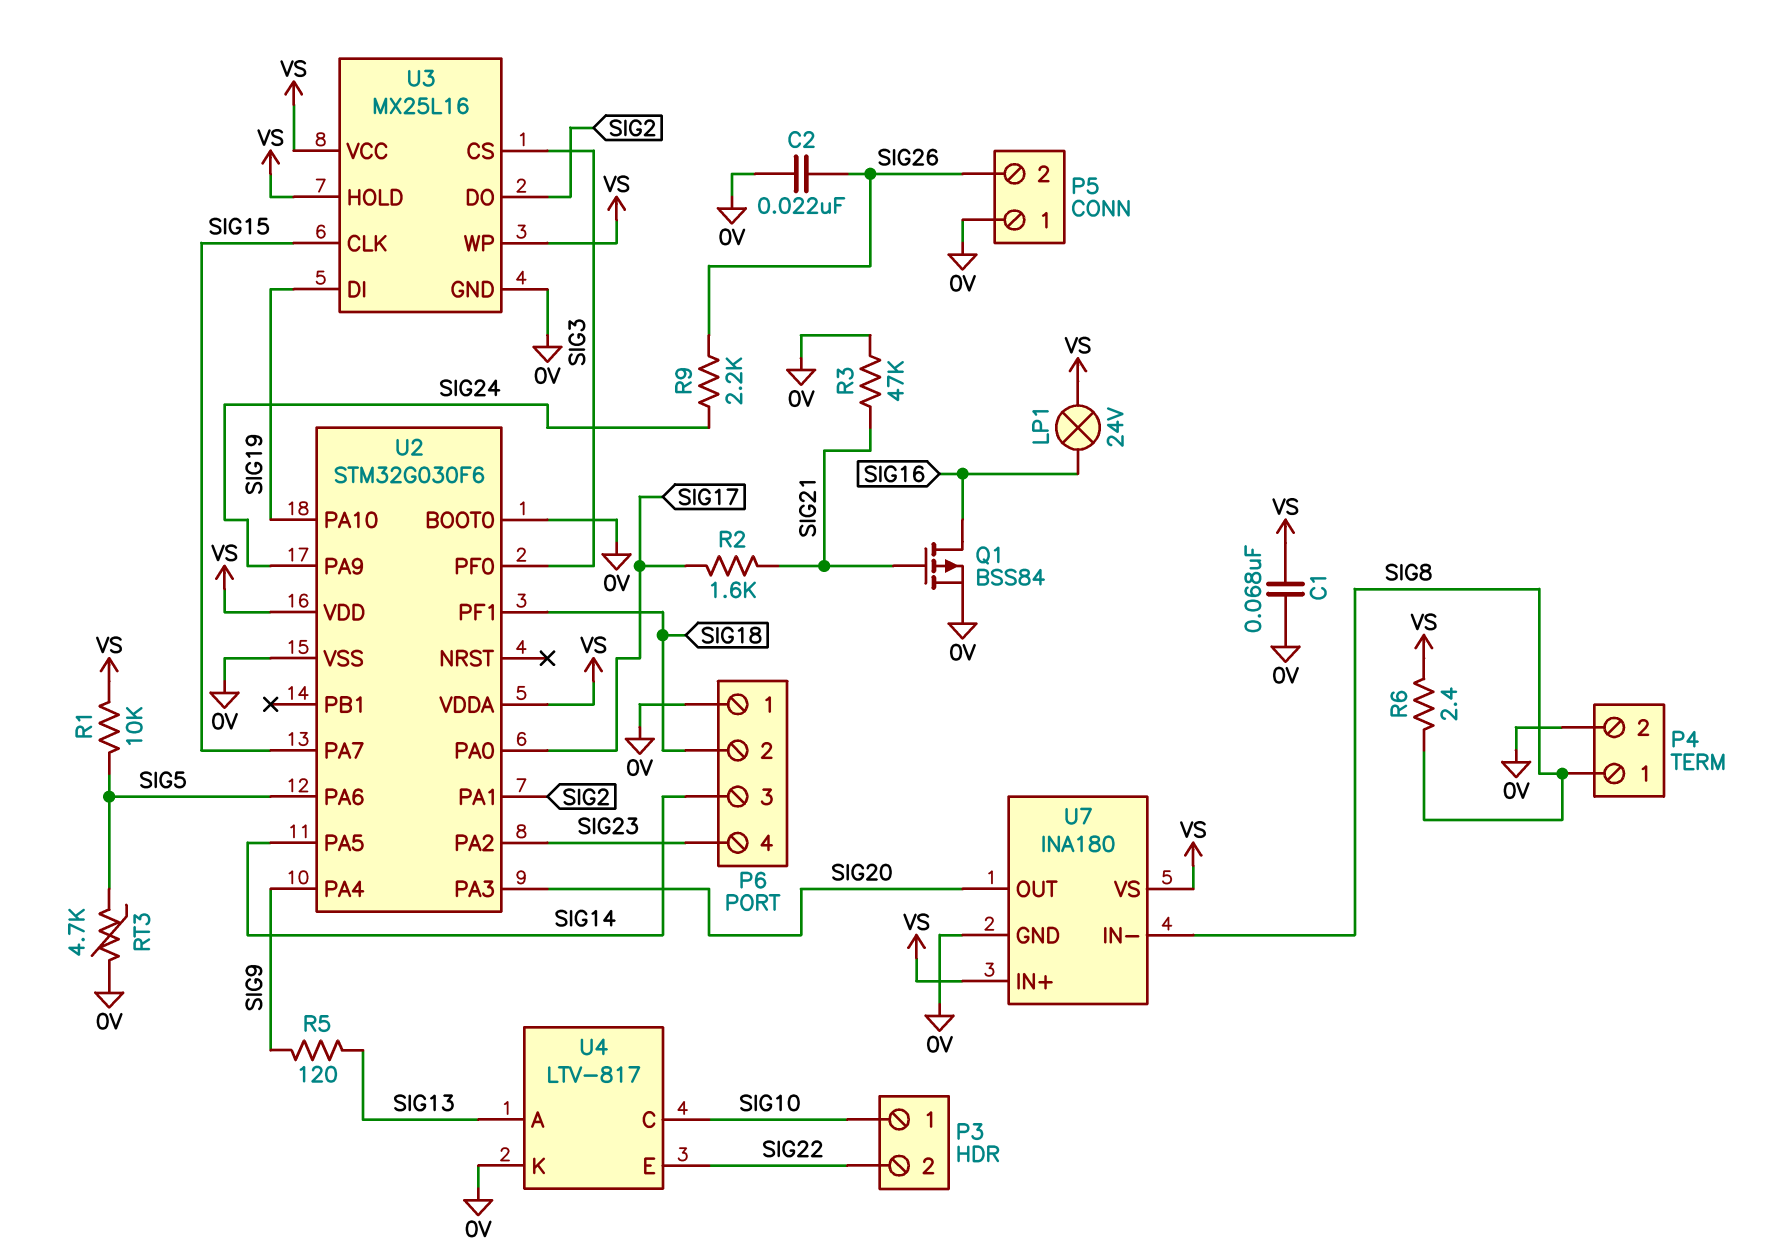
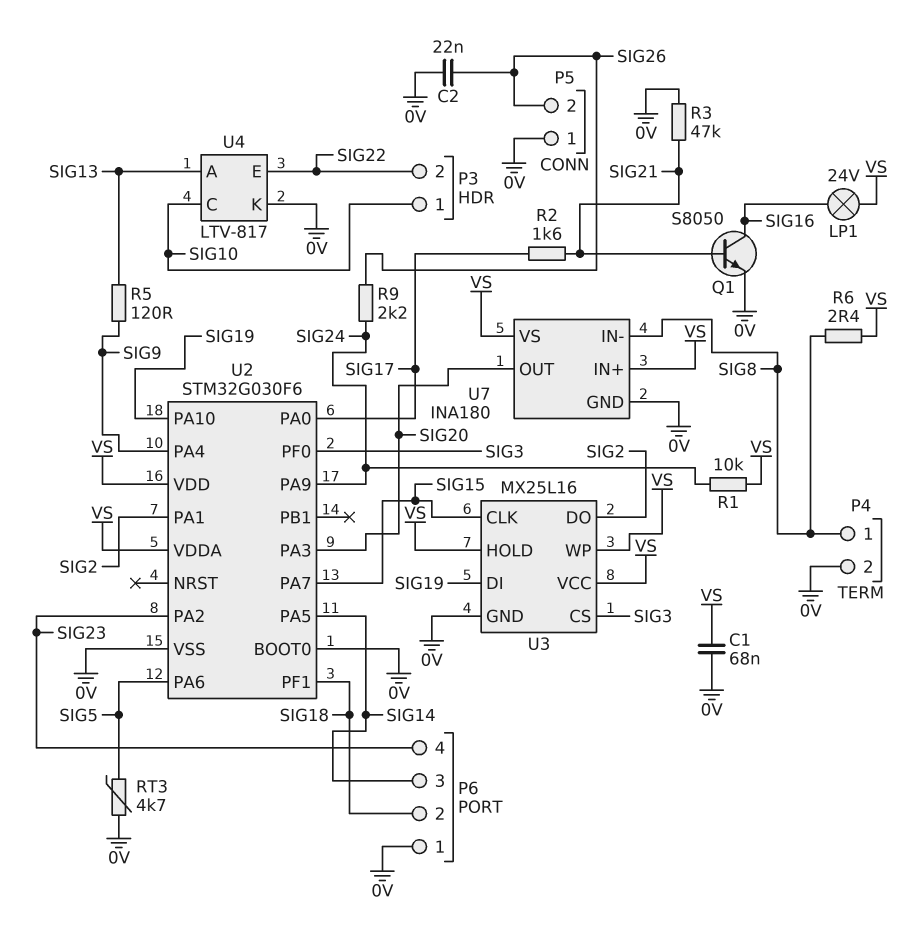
Q1: PMOS BSS84 (G SIG21, D SIG16, S 0V) -> NPN S8050 (B SIG21, C SIG16, E 0V)
R1: 10k (SIG5, VS) -> 10k (SIG24, VS)

